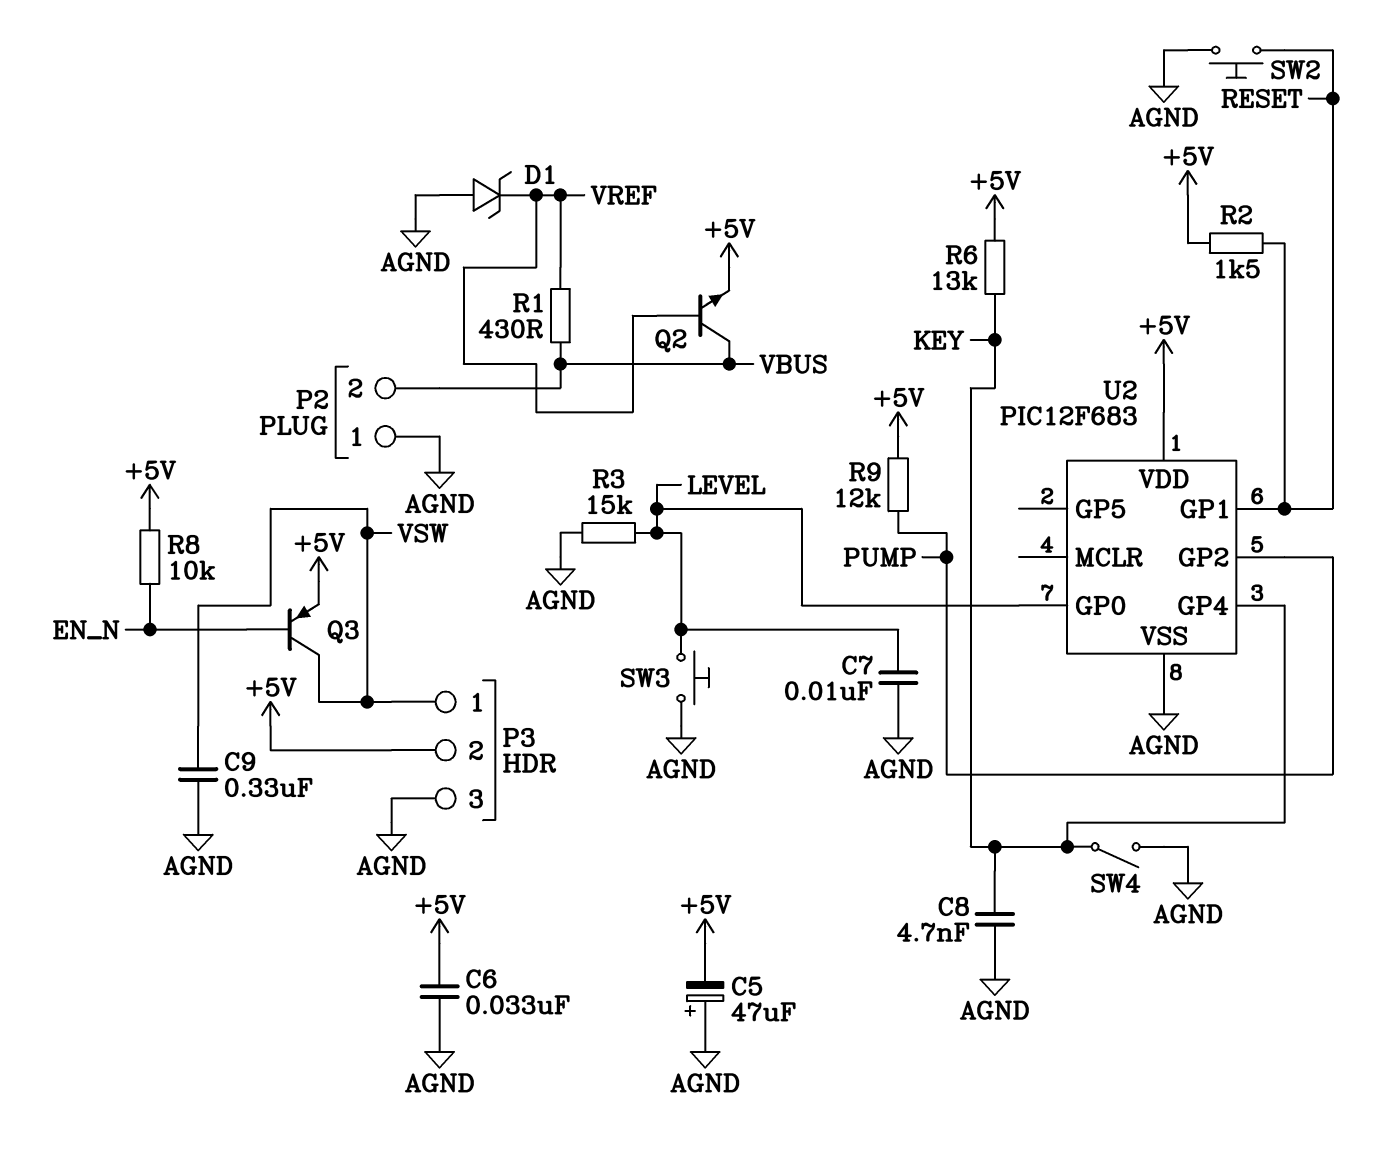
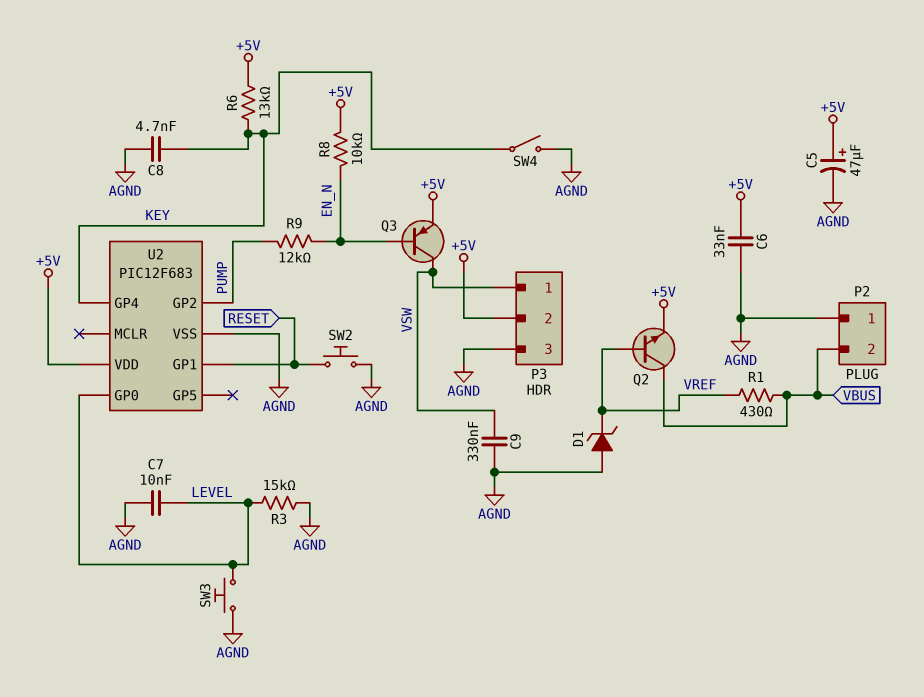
C5: 47uF (plus AGND, minus +5V) -> 47uF (plus +5V, minus AGND)
R2: 1.5k (+5V, RESET) -> none
R9: 12k (+5V, PUMP) -> 12k (EN_N, PUMP)

